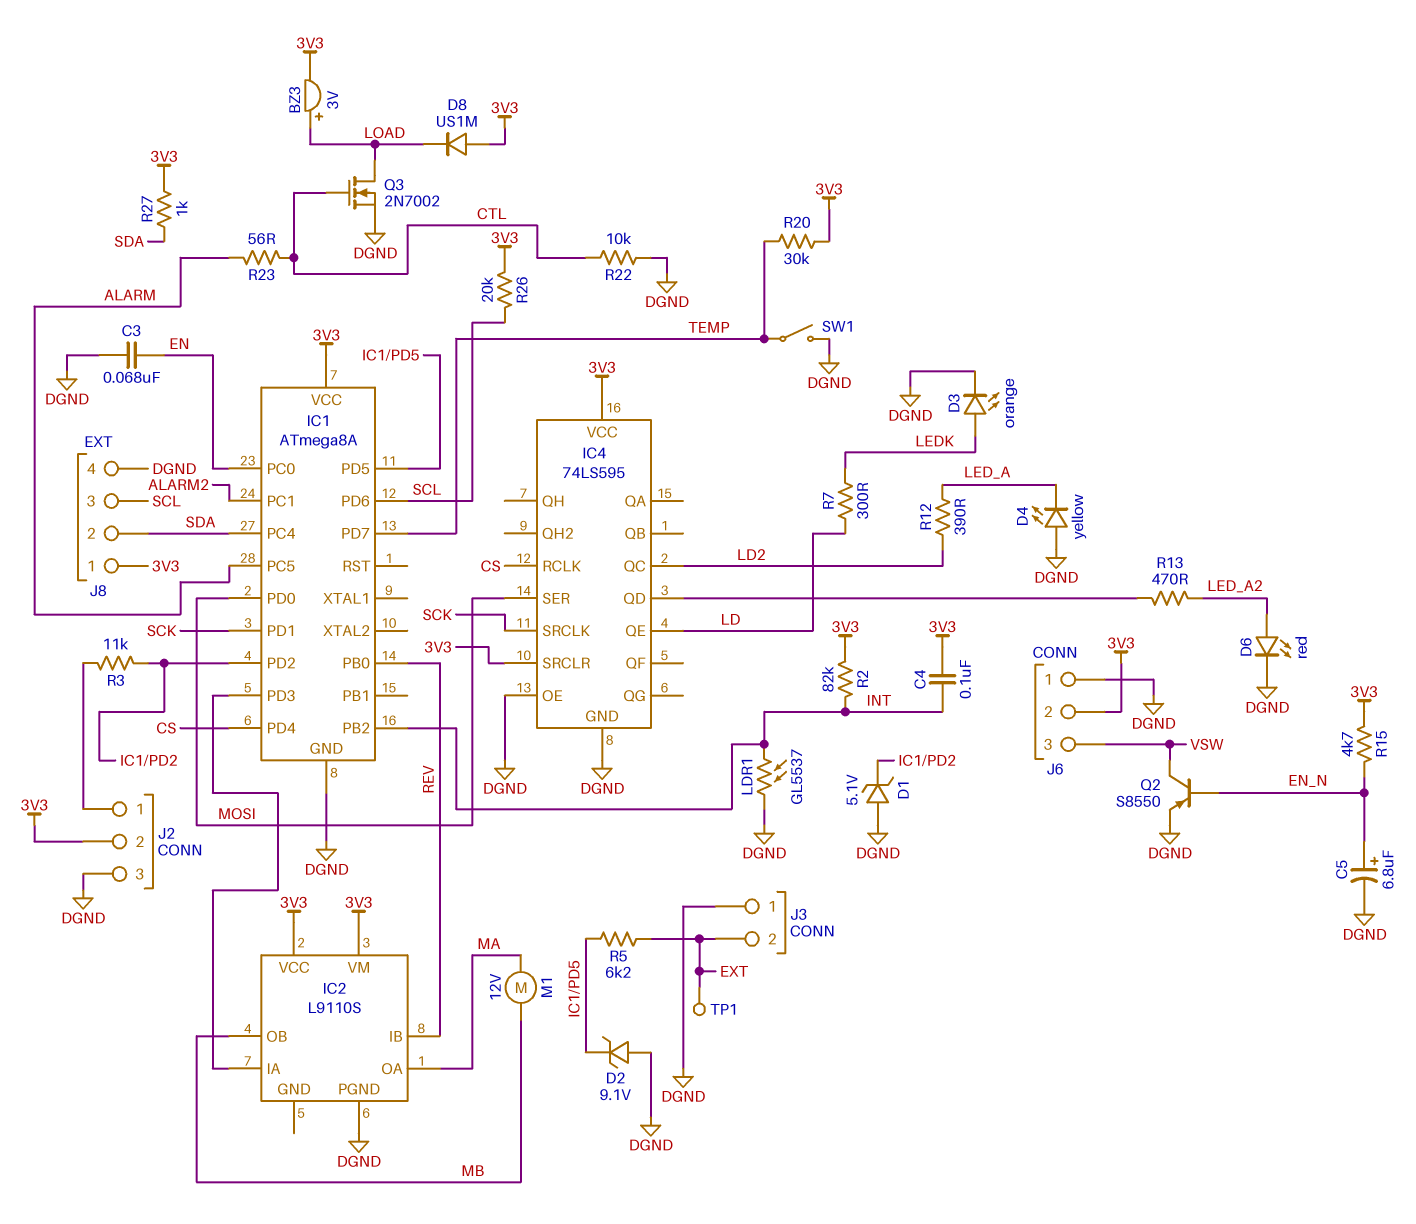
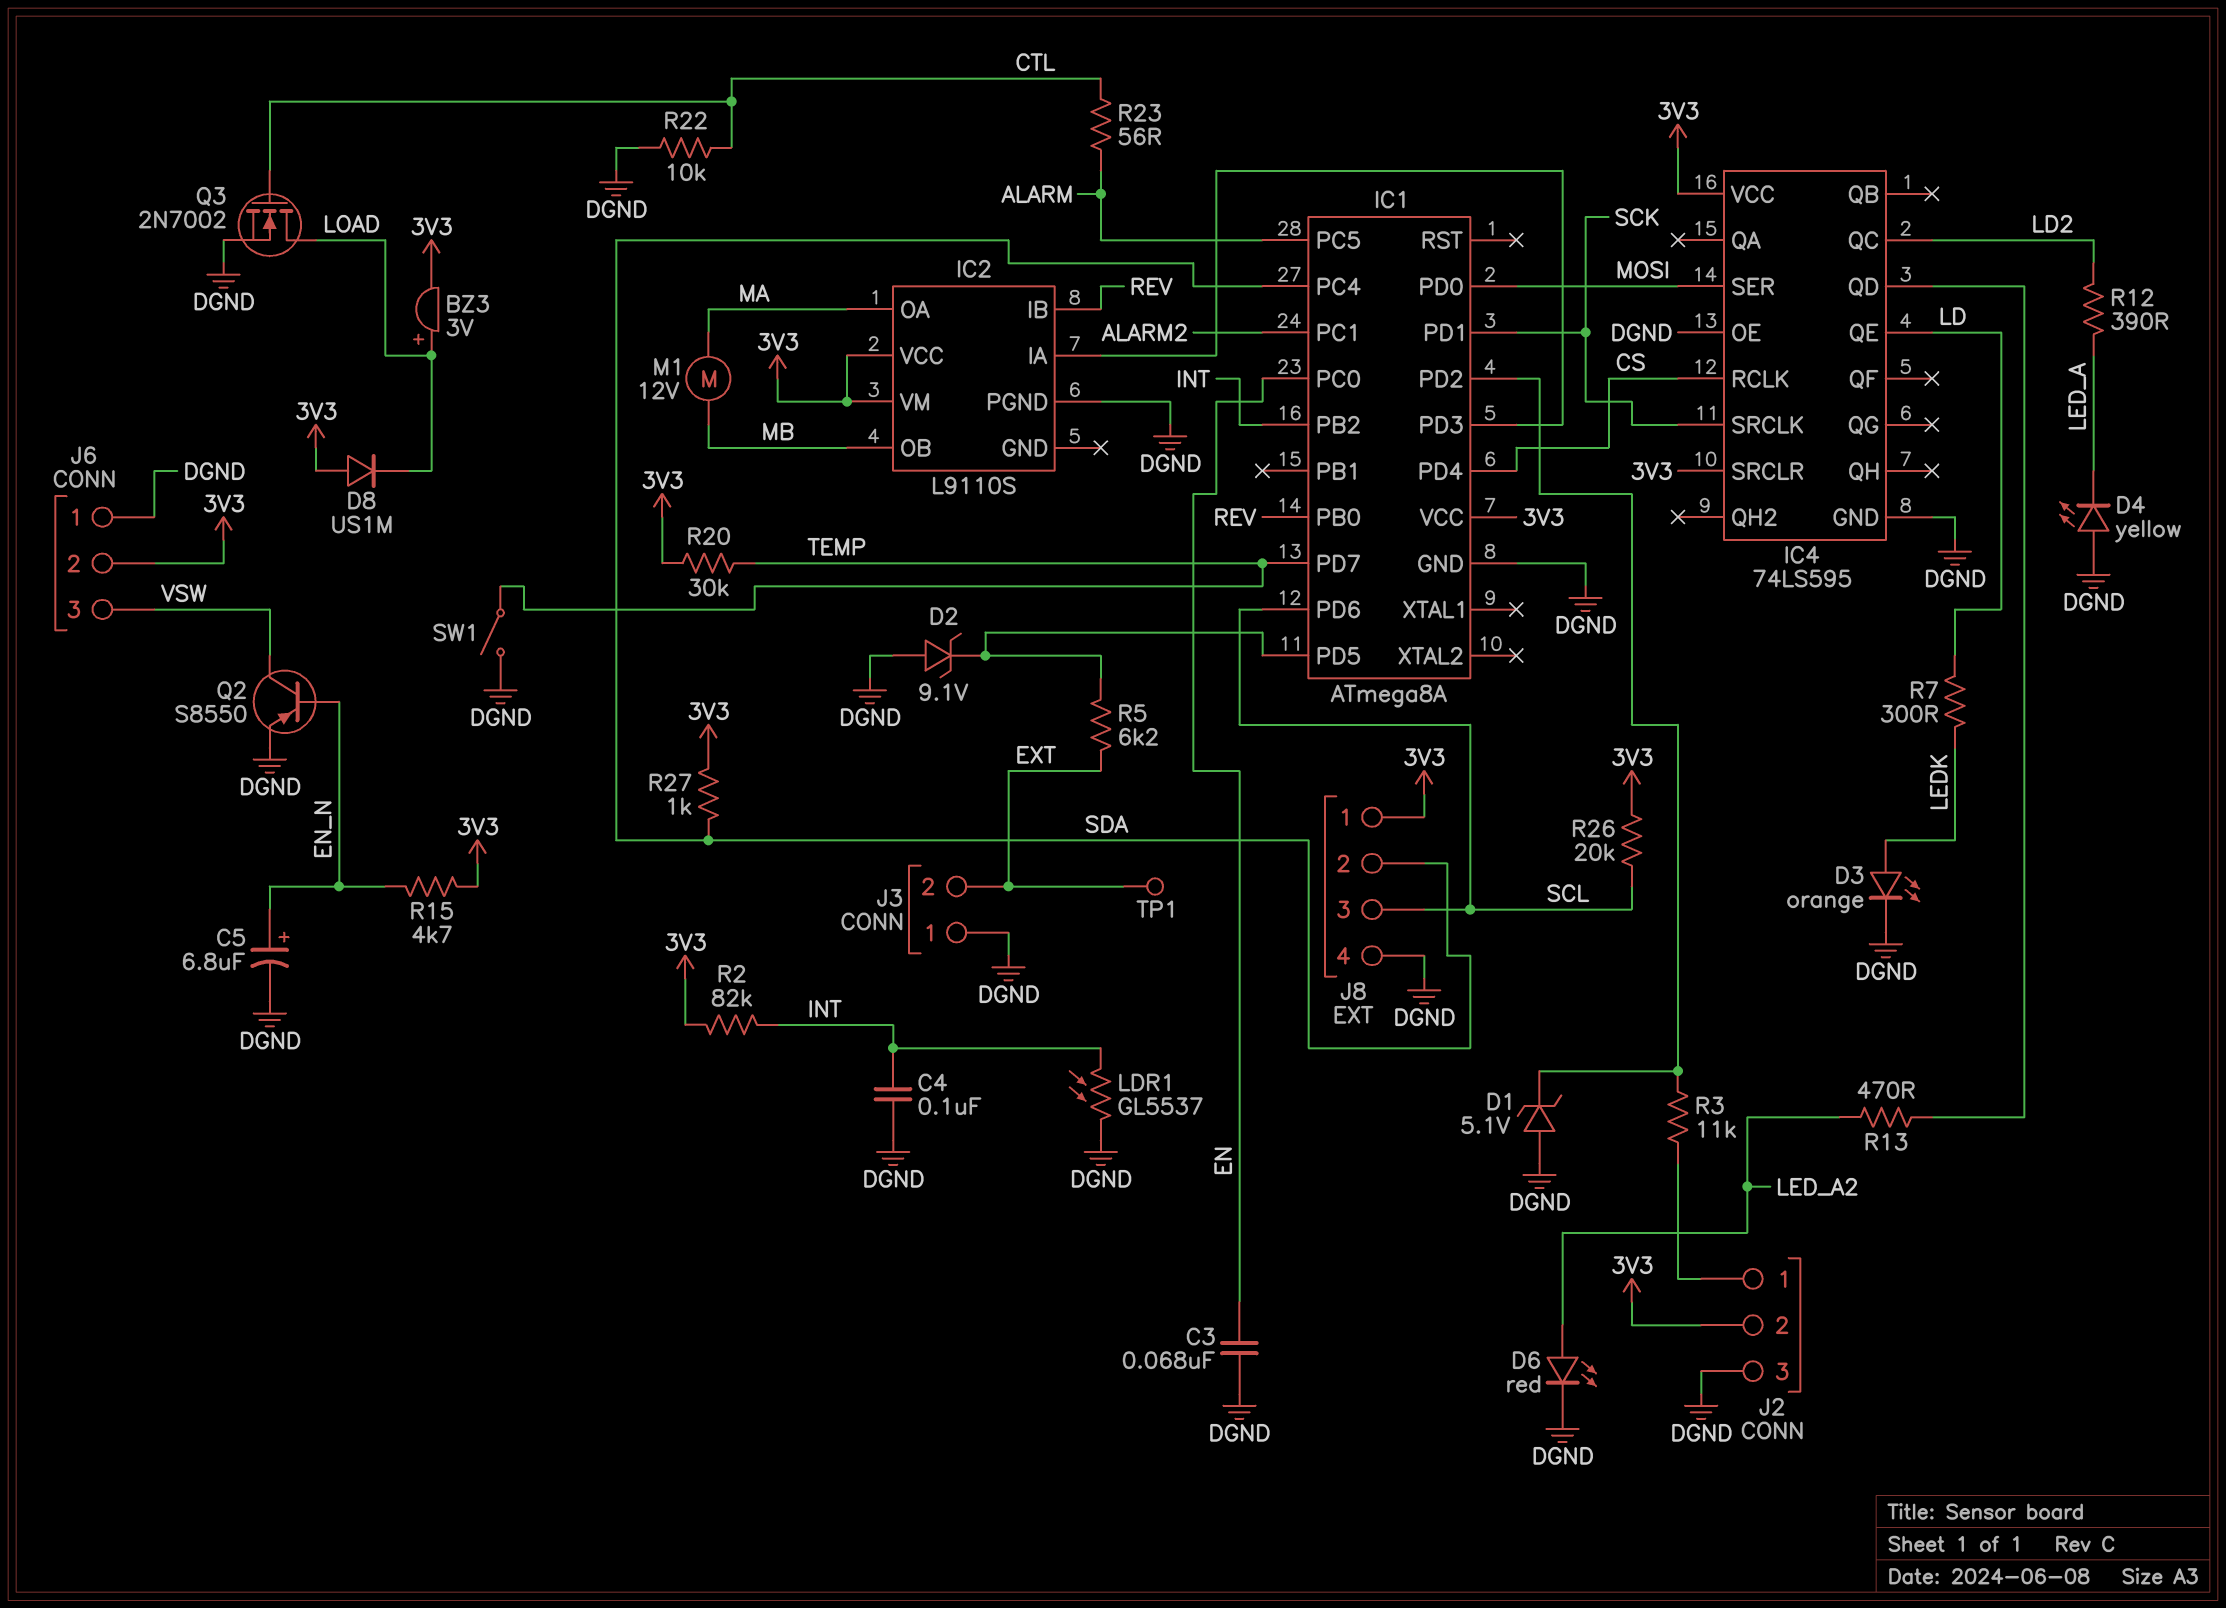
C4: 100nF (3V3, INT) -> 100nF (DGND, INT)

